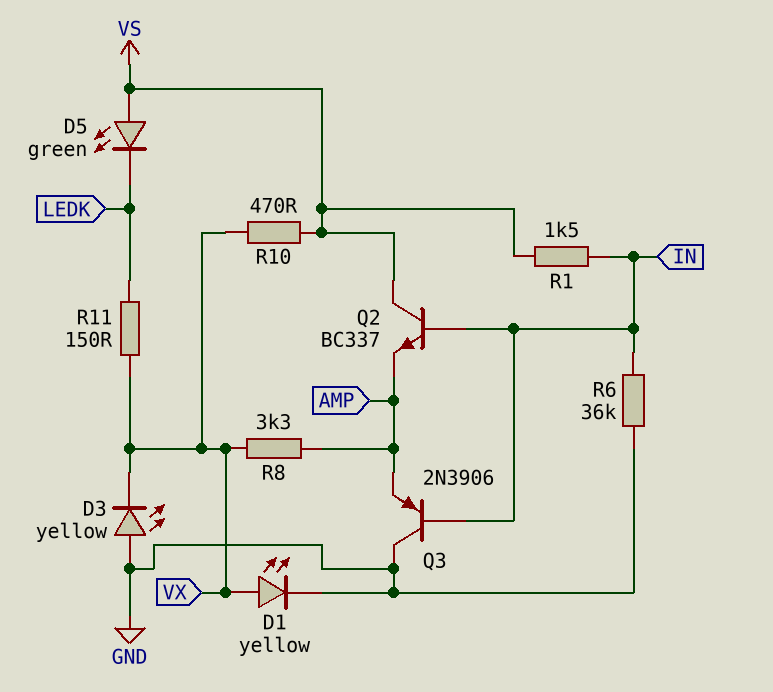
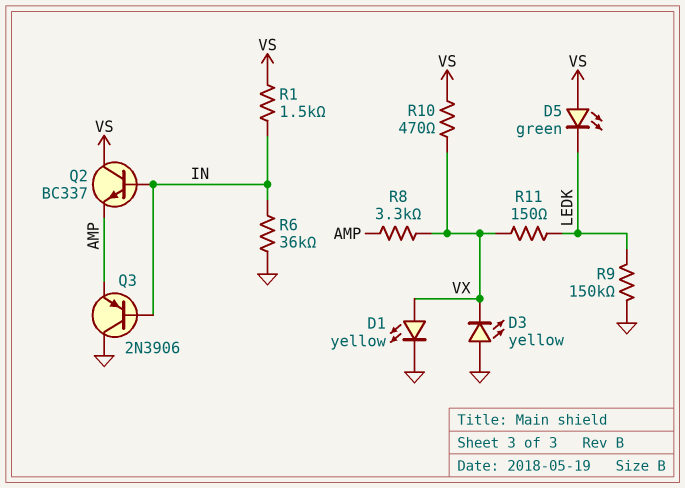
R9: none -> 150k (GND, LEDK)

